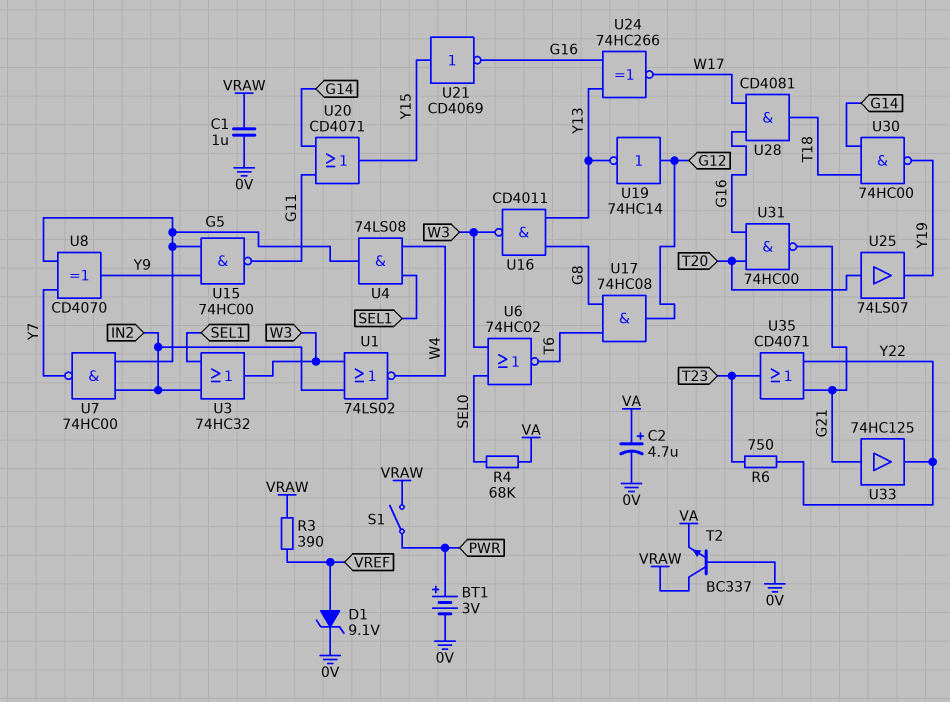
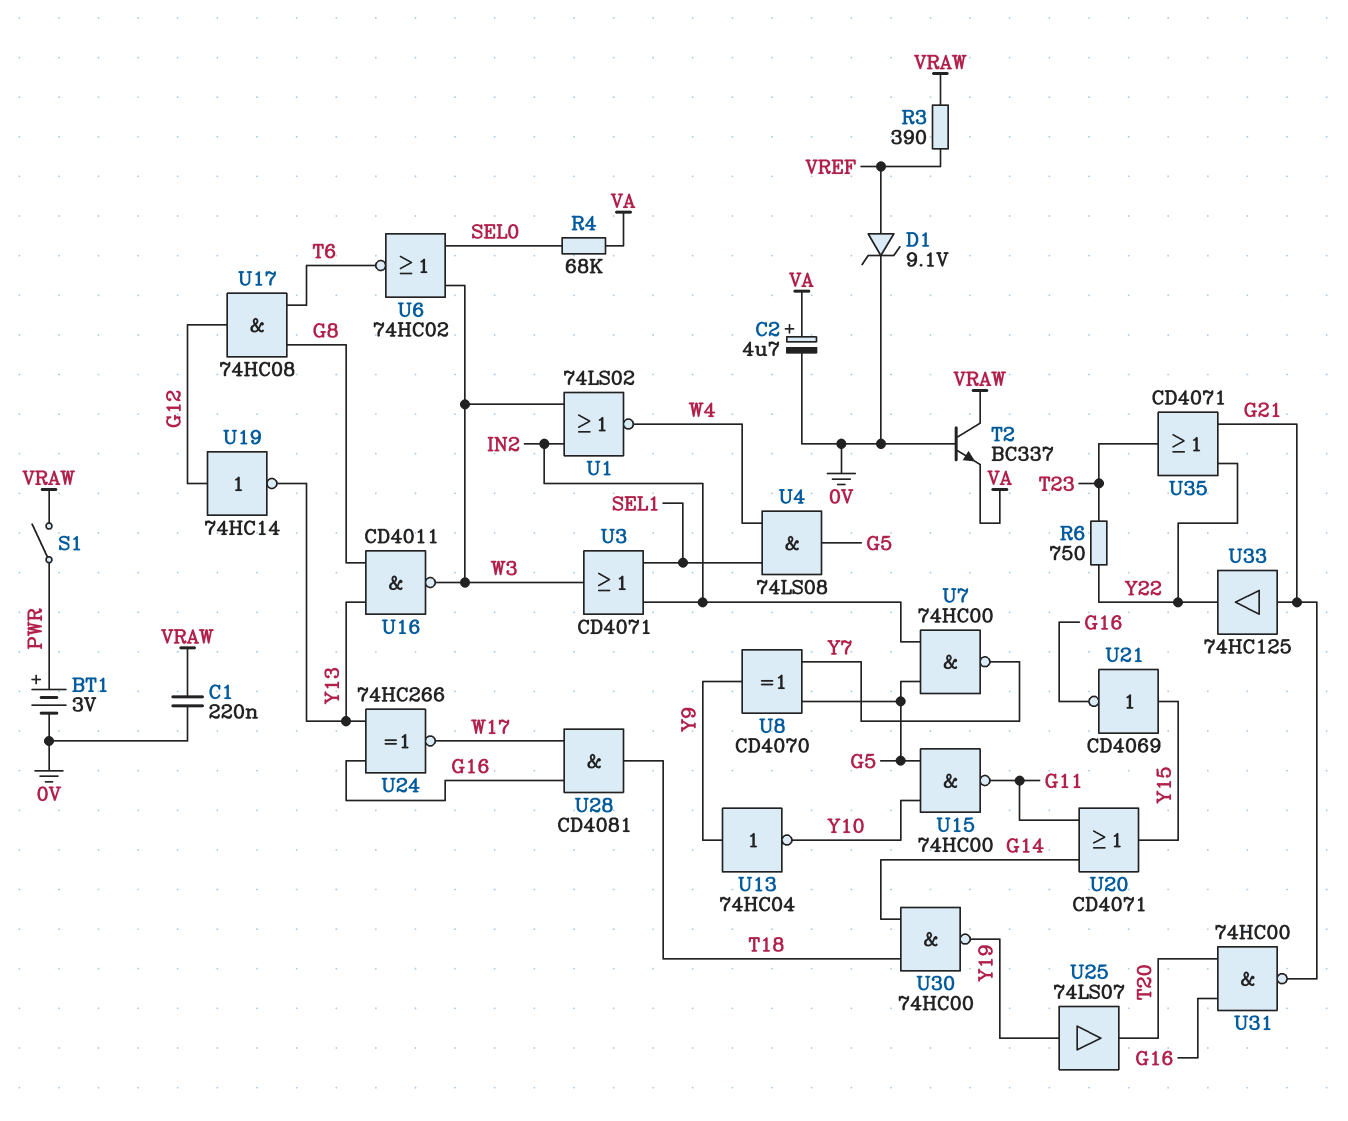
C1: 1uF (0V, VRAW) -> 220nF (0V, VRAW)
U3: OR 74HC32 (in IN2, in SEL1, out W3) -> OR CD4071 (in IN2, in SEL1, out W3)
U13: none -> NOT 74HC04 (in Y9, out Y10)
U15: NAND 74HC00 (in G5, in Y9, out G11) -> NAND 74HC00 (in G5, in Y10, out G11)
U25: buffer 74LS07 (in T20, out Y19) -> buffer 74LS07 (in Y19, out T20)

